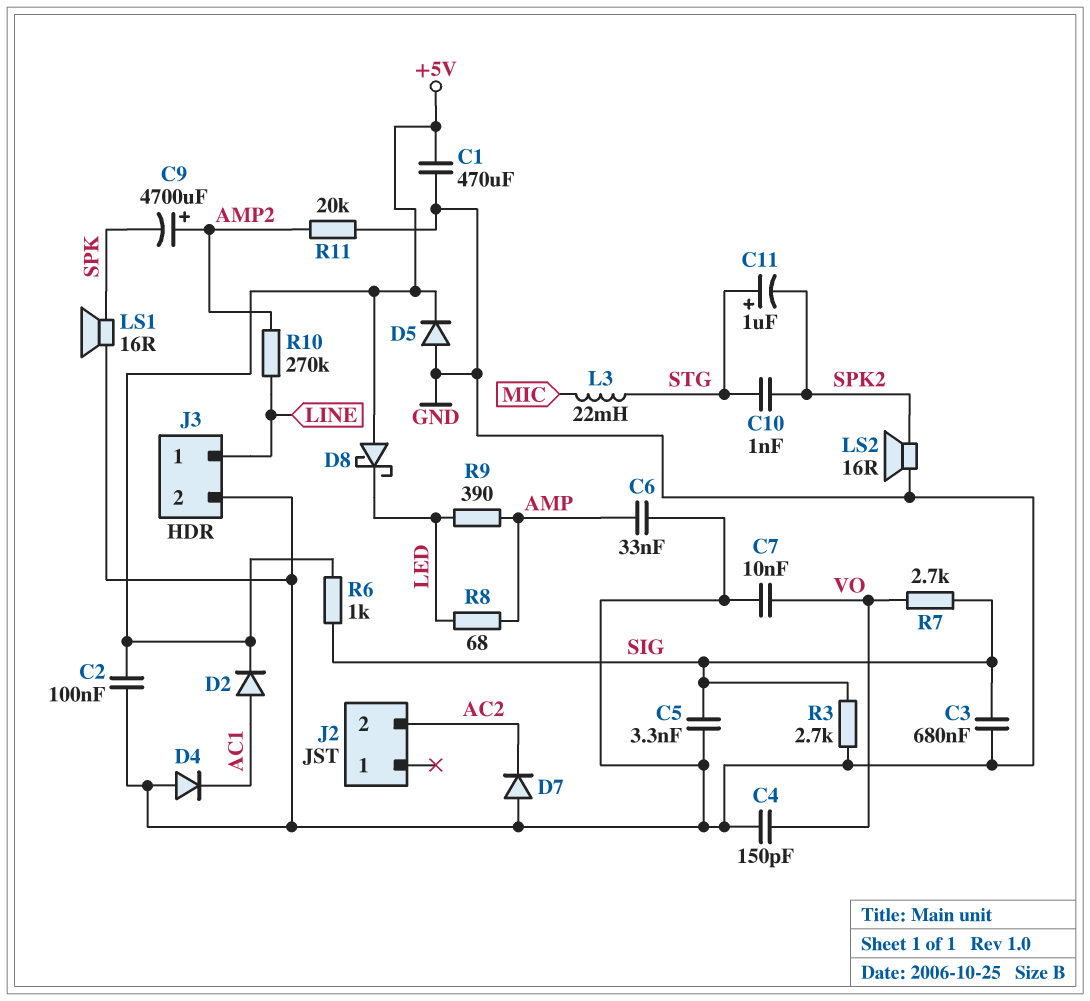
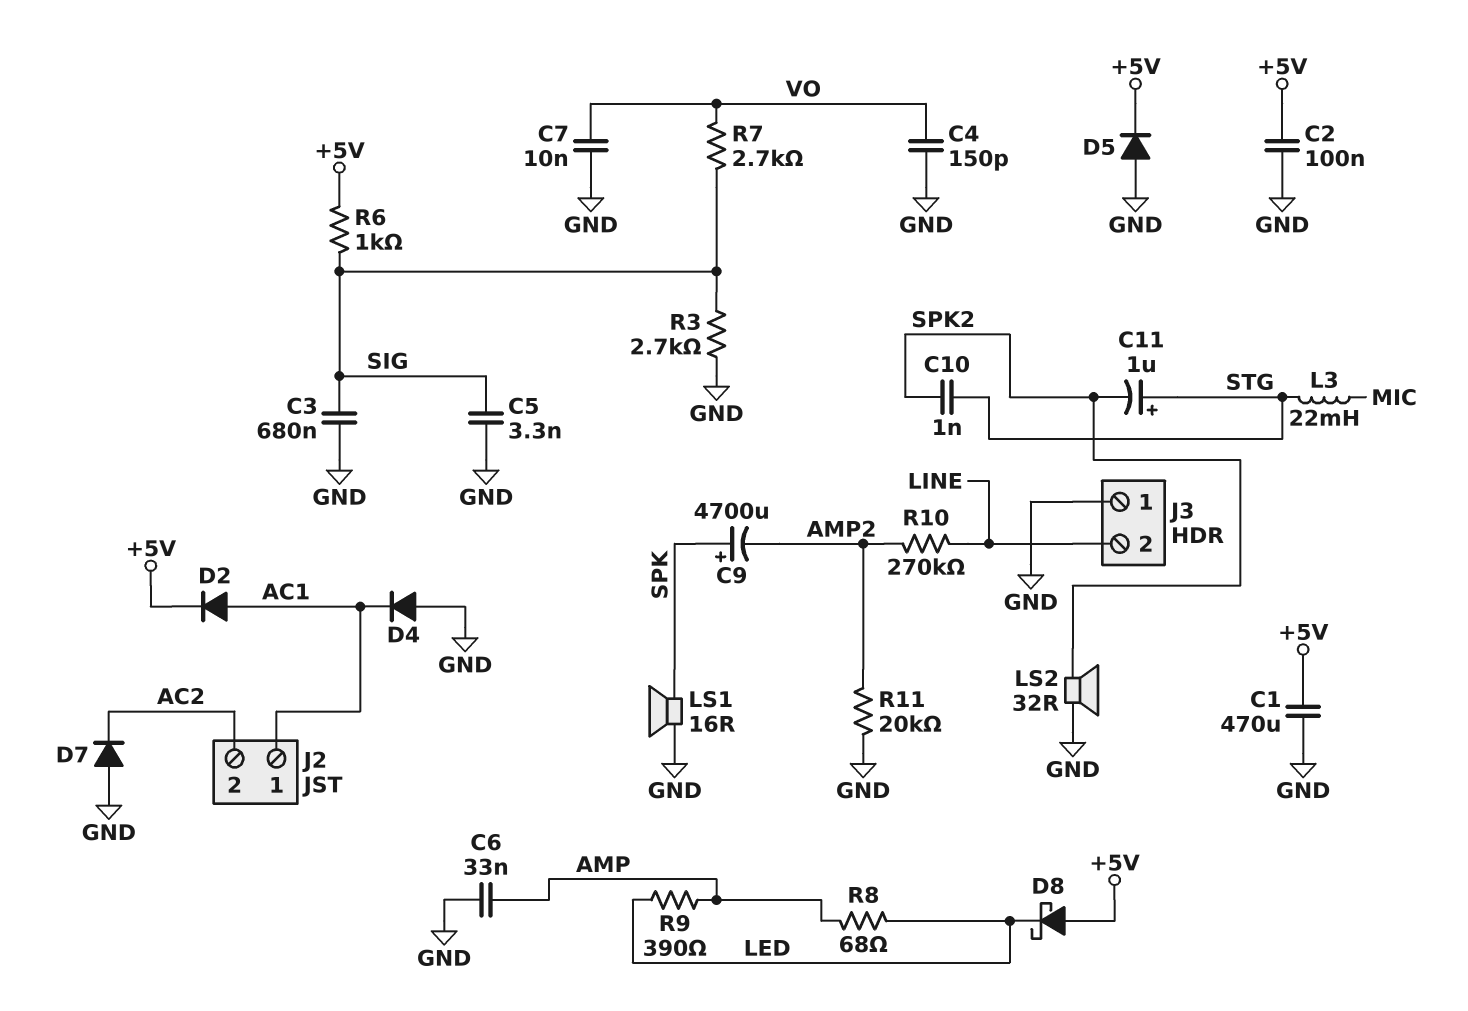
C9: 4700uF (plus AMP2, minus SPK) -> 4700uF (plus SPK, minus AMP2)
J2 pin 1: none -> AC1
J3 pin 1: LINE -> GND
J3 pin 2: GND -> LINE
LS2: speaker 16R (GND, SPK2) -> speaker 32R (GND, SPK2)

